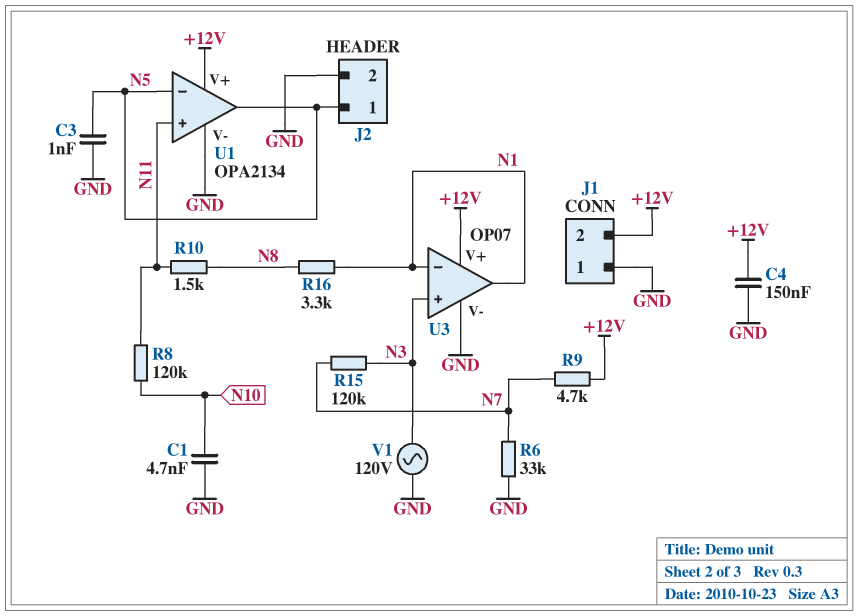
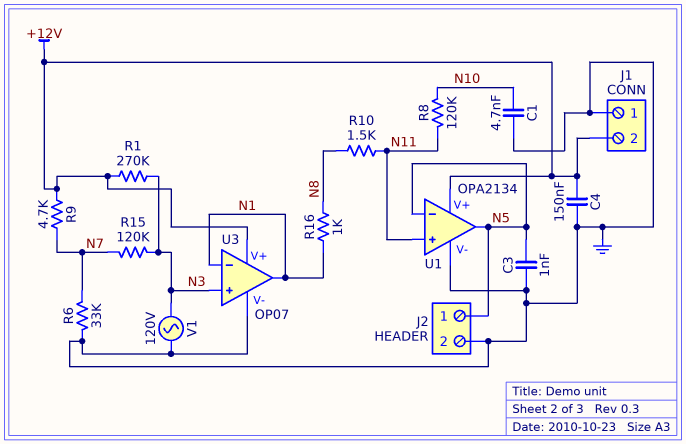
R1: none -> 270k (+12V, N3)
R16: 3.3k (N1, N8) -> 1k (N1, N8)

